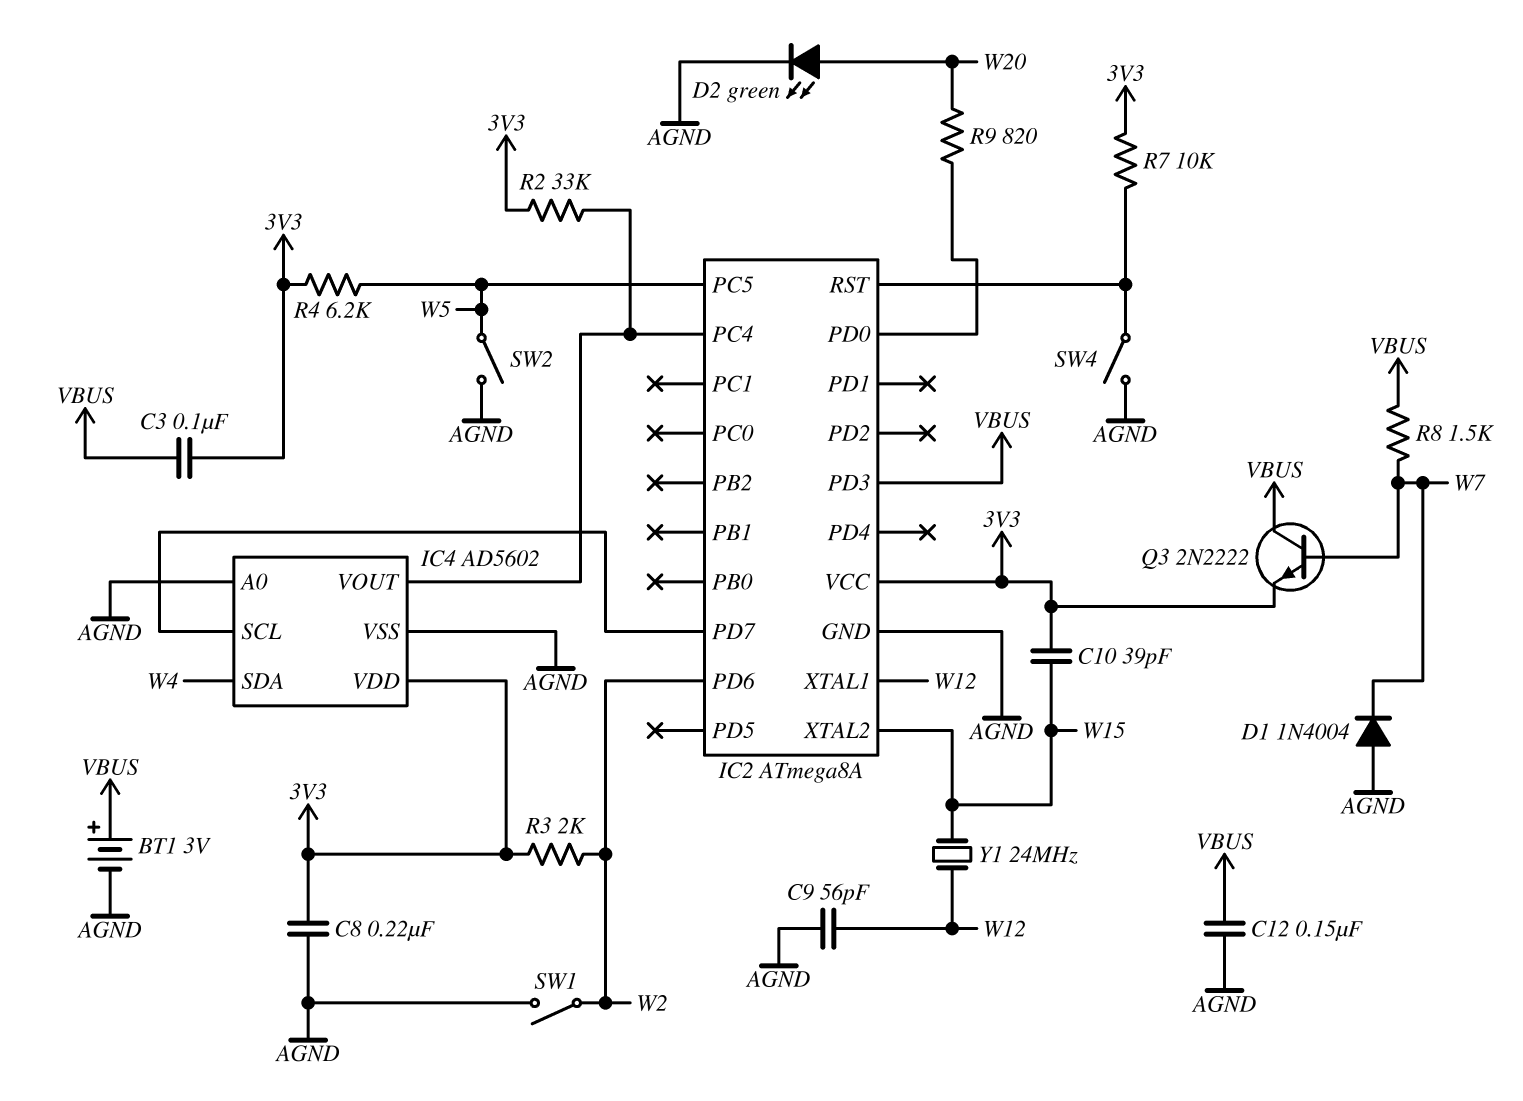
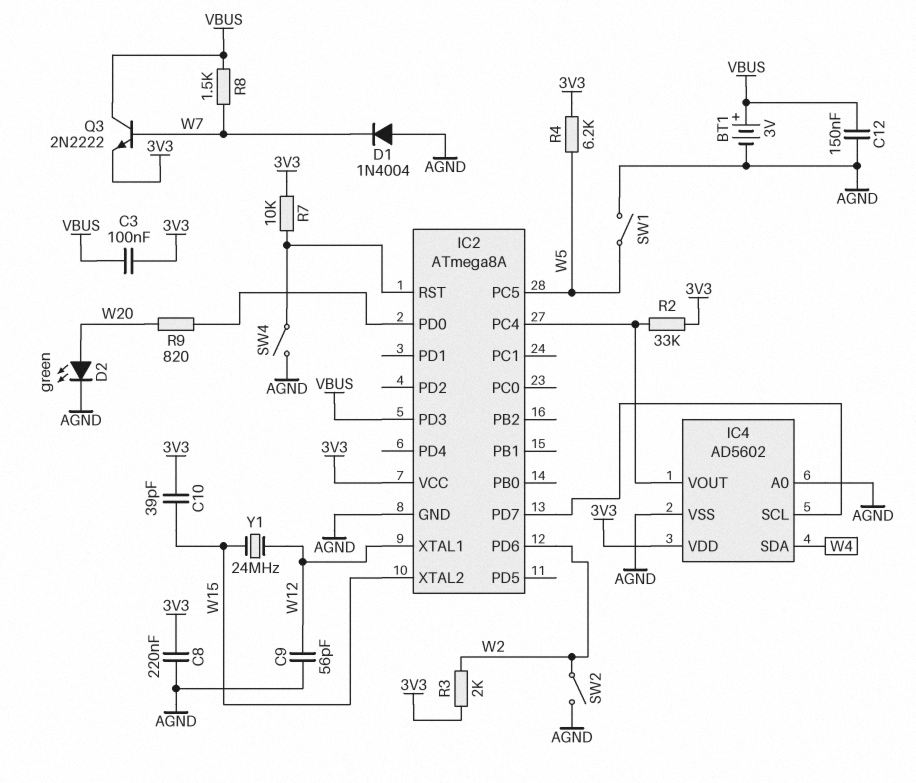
SW1: switch (AGND, W2) -> switch (AGND, W5)
SW2: switch (AGND, W5) -> switch (AGND, W2)

